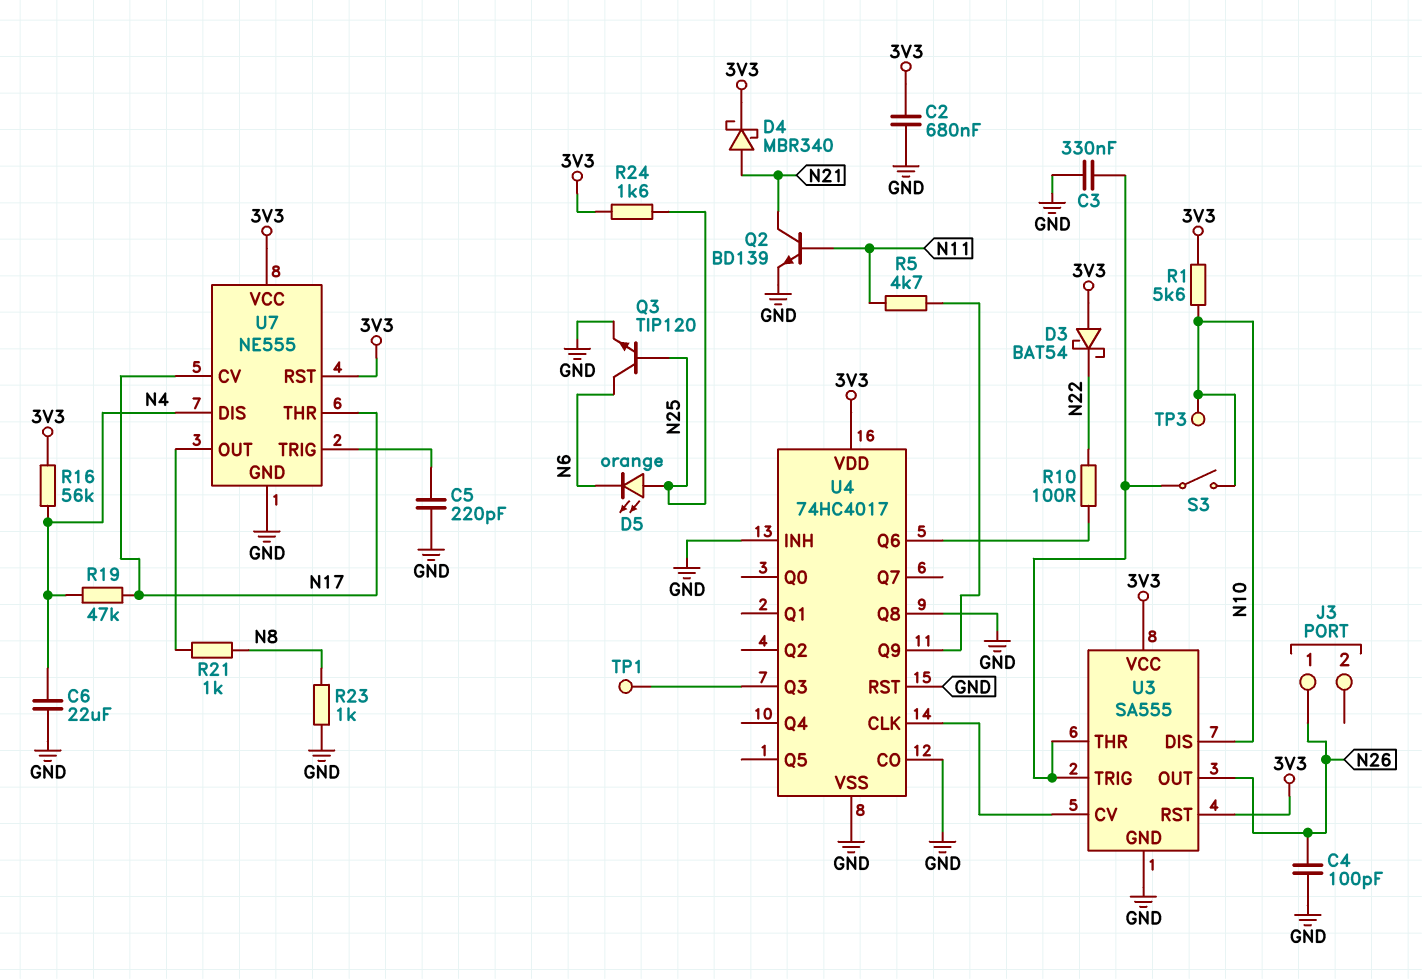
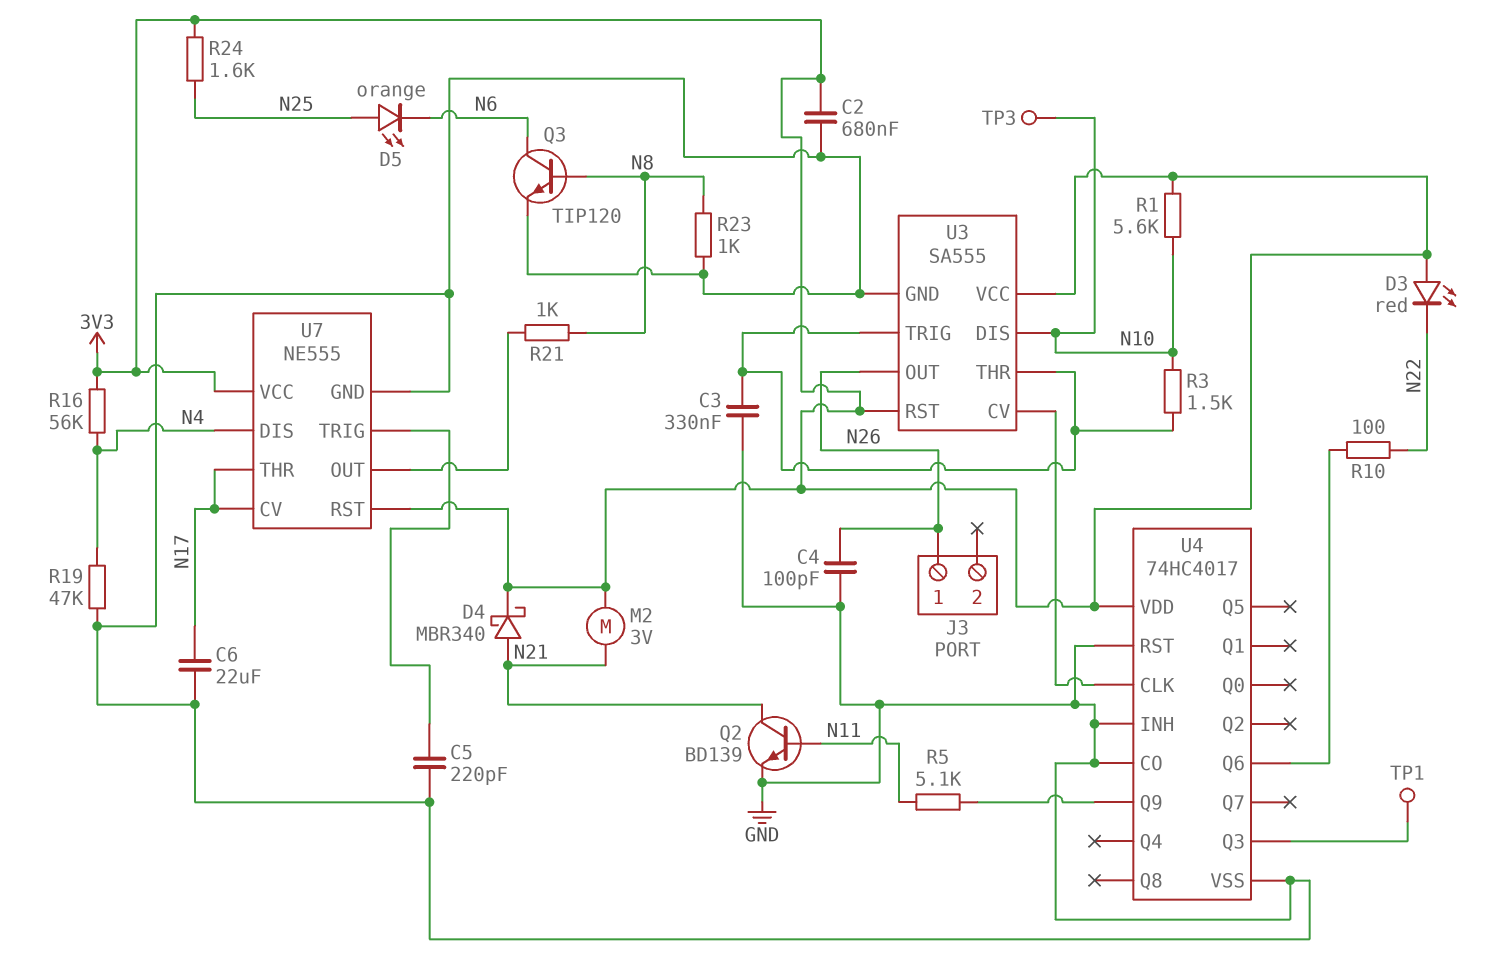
C6: 22uF (GND, N4) -> 22uF (GND, N17)
D3: schottky BAT54 (A 3V3, K N22) -> LED red (A 3V3, K N22)
M2: none -> motor 3V (3V3, N21)
Q3: NPN TIP120 (B N25, C N6, E GND) -> NPN TIP120 (B N8, C N6, E GND)
R3: none -> 1.5k (N10, U3/THR)
R5: 4.7k (N11, U4/Q9) -> 5.1k (N11, U4/Q9)
R19: 47k (N4, N17) -> 47k (GND, N4)
S3: switch (N10, U3/THR) -> none
U4 pin Q8: GND -> none

